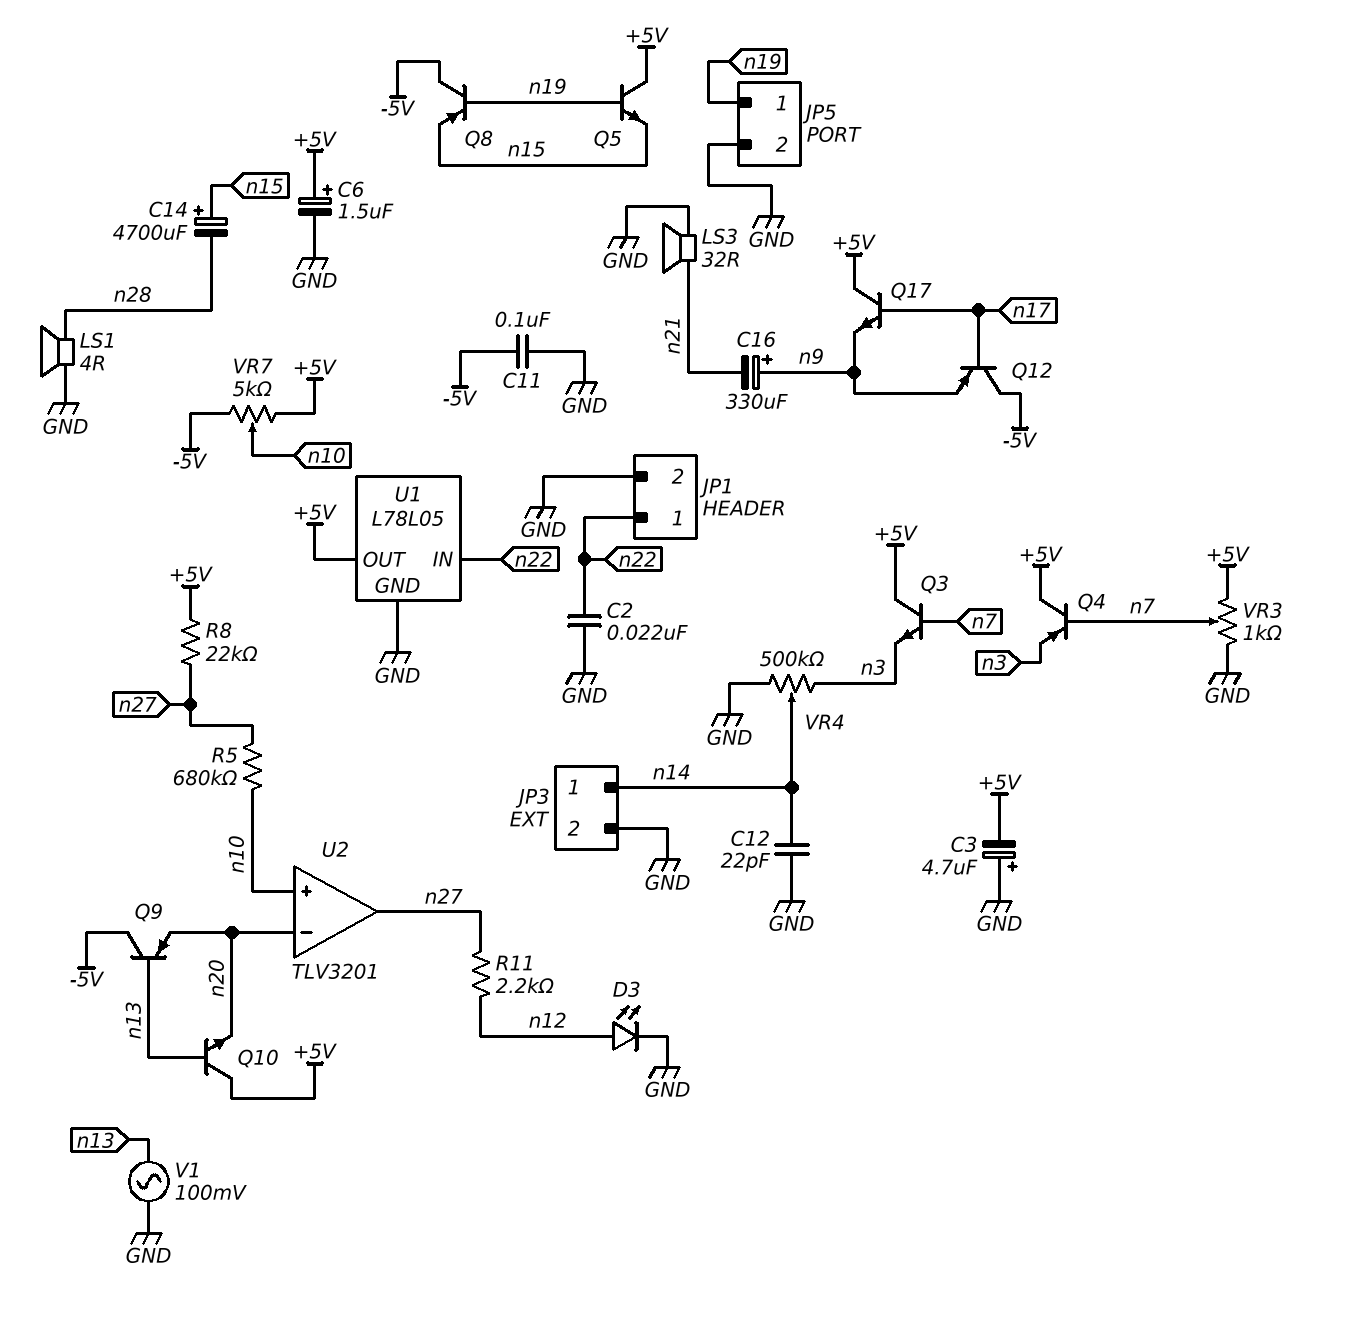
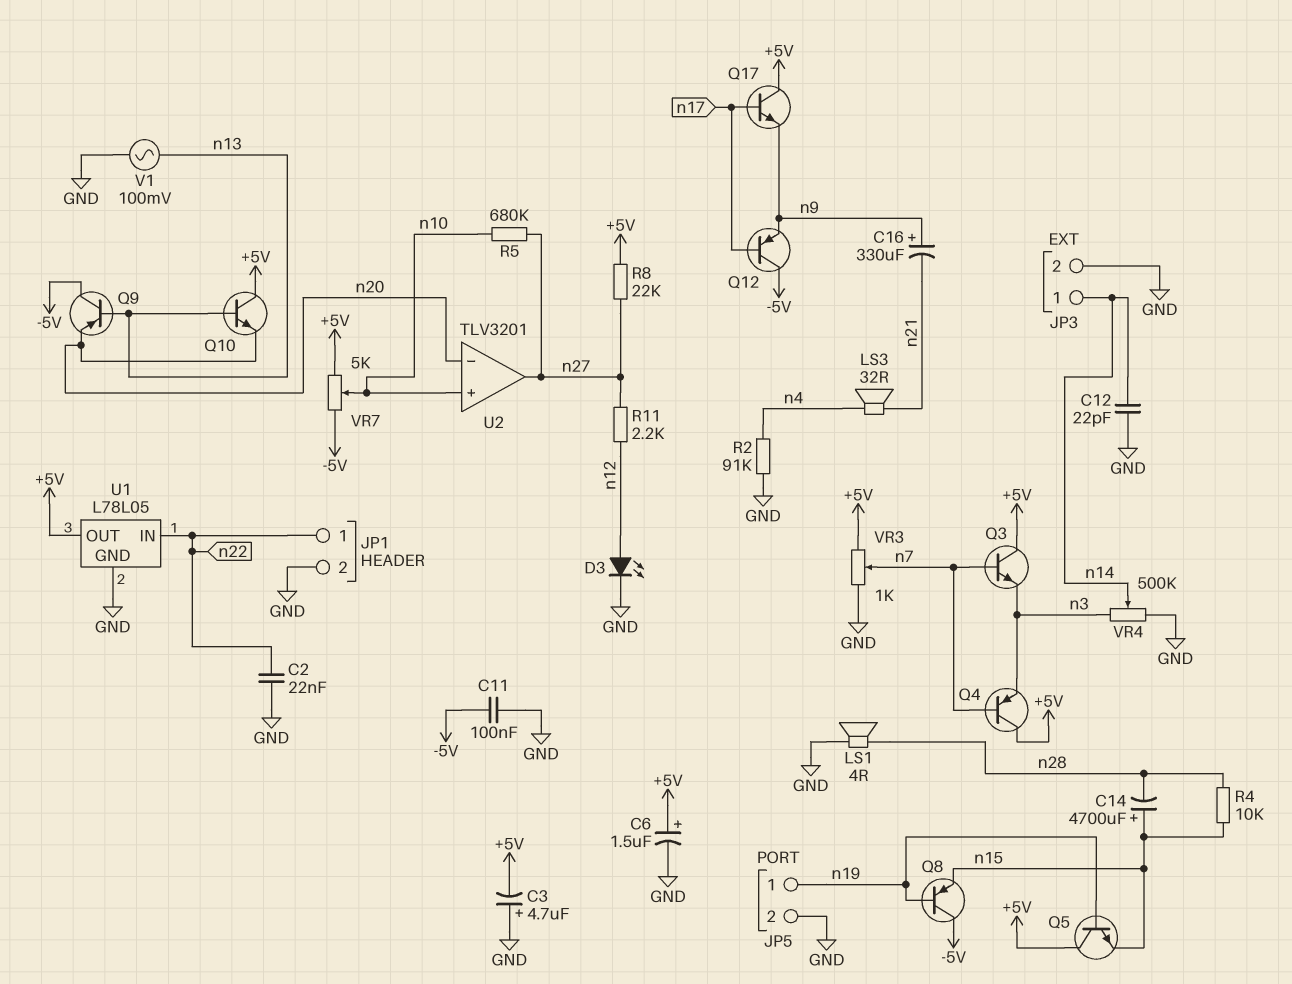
LS3: speaker 32R (GND, n21) -> speaker 32R (n4, n21)
R2: none -> 91k (GND, n4)
R4: none -> 10k (n15, n28)

